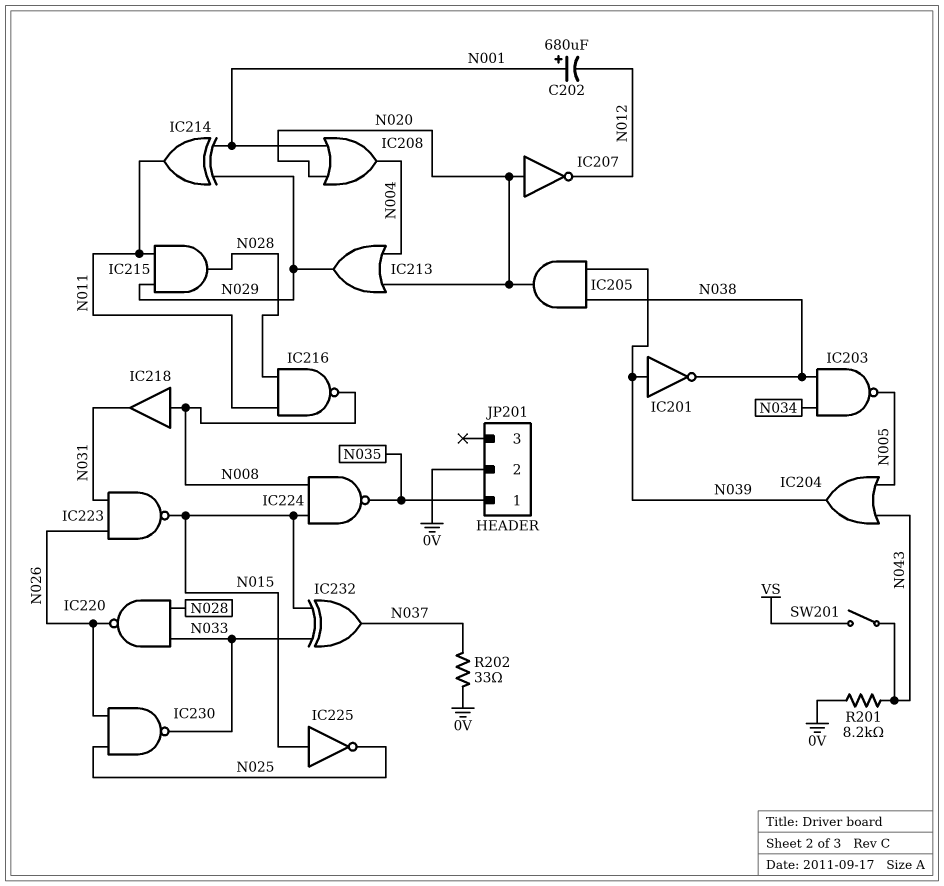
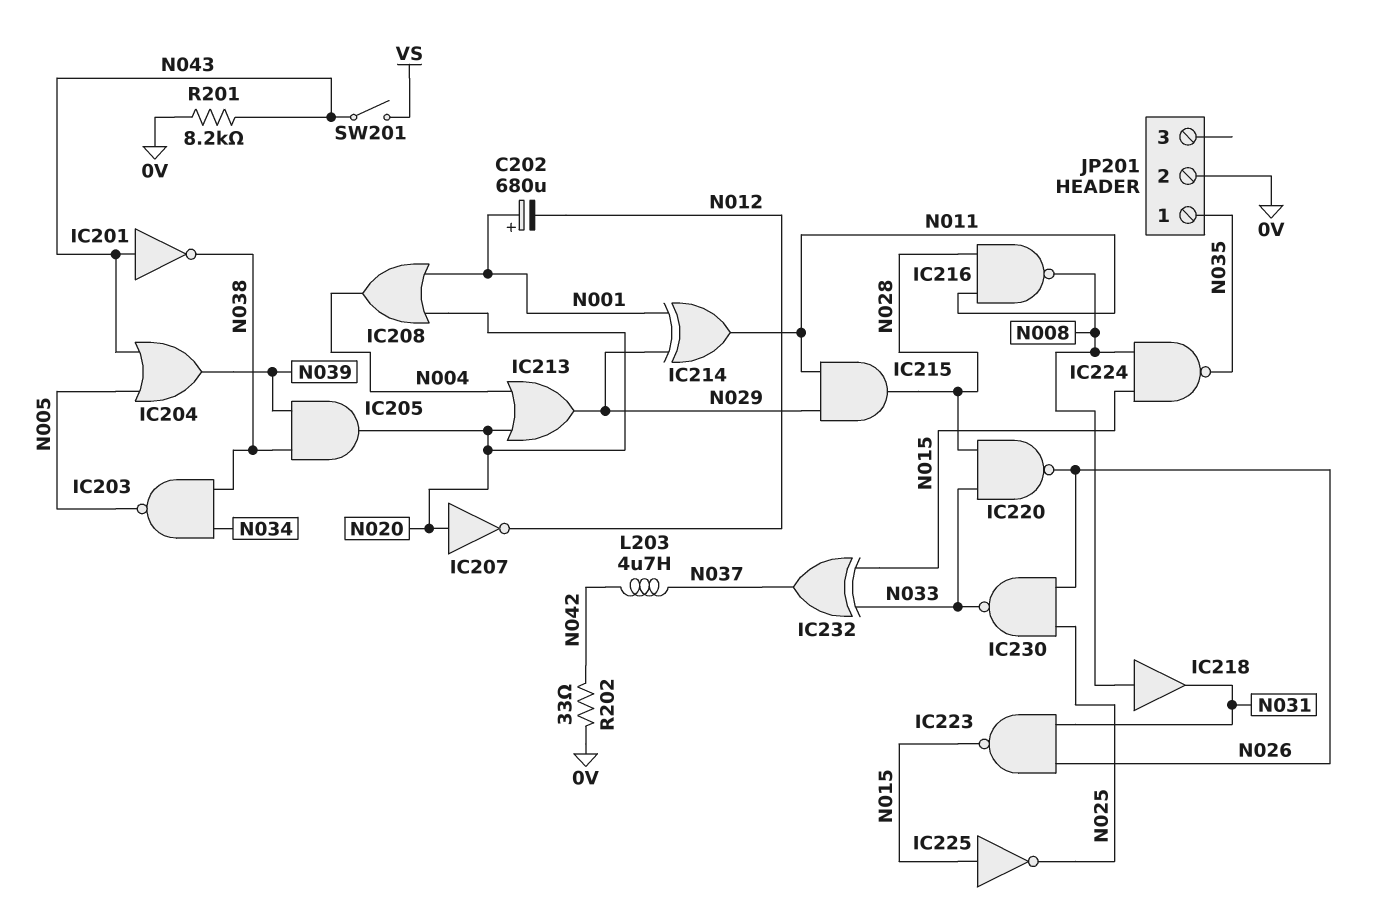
IC201: NOT (in N039, out N038) -> NOT (in N043, out N038)
L203: none -> 4.7uH (N037, N042)
R202: 33 (0V, N037) -> 33 (0V, N042)

